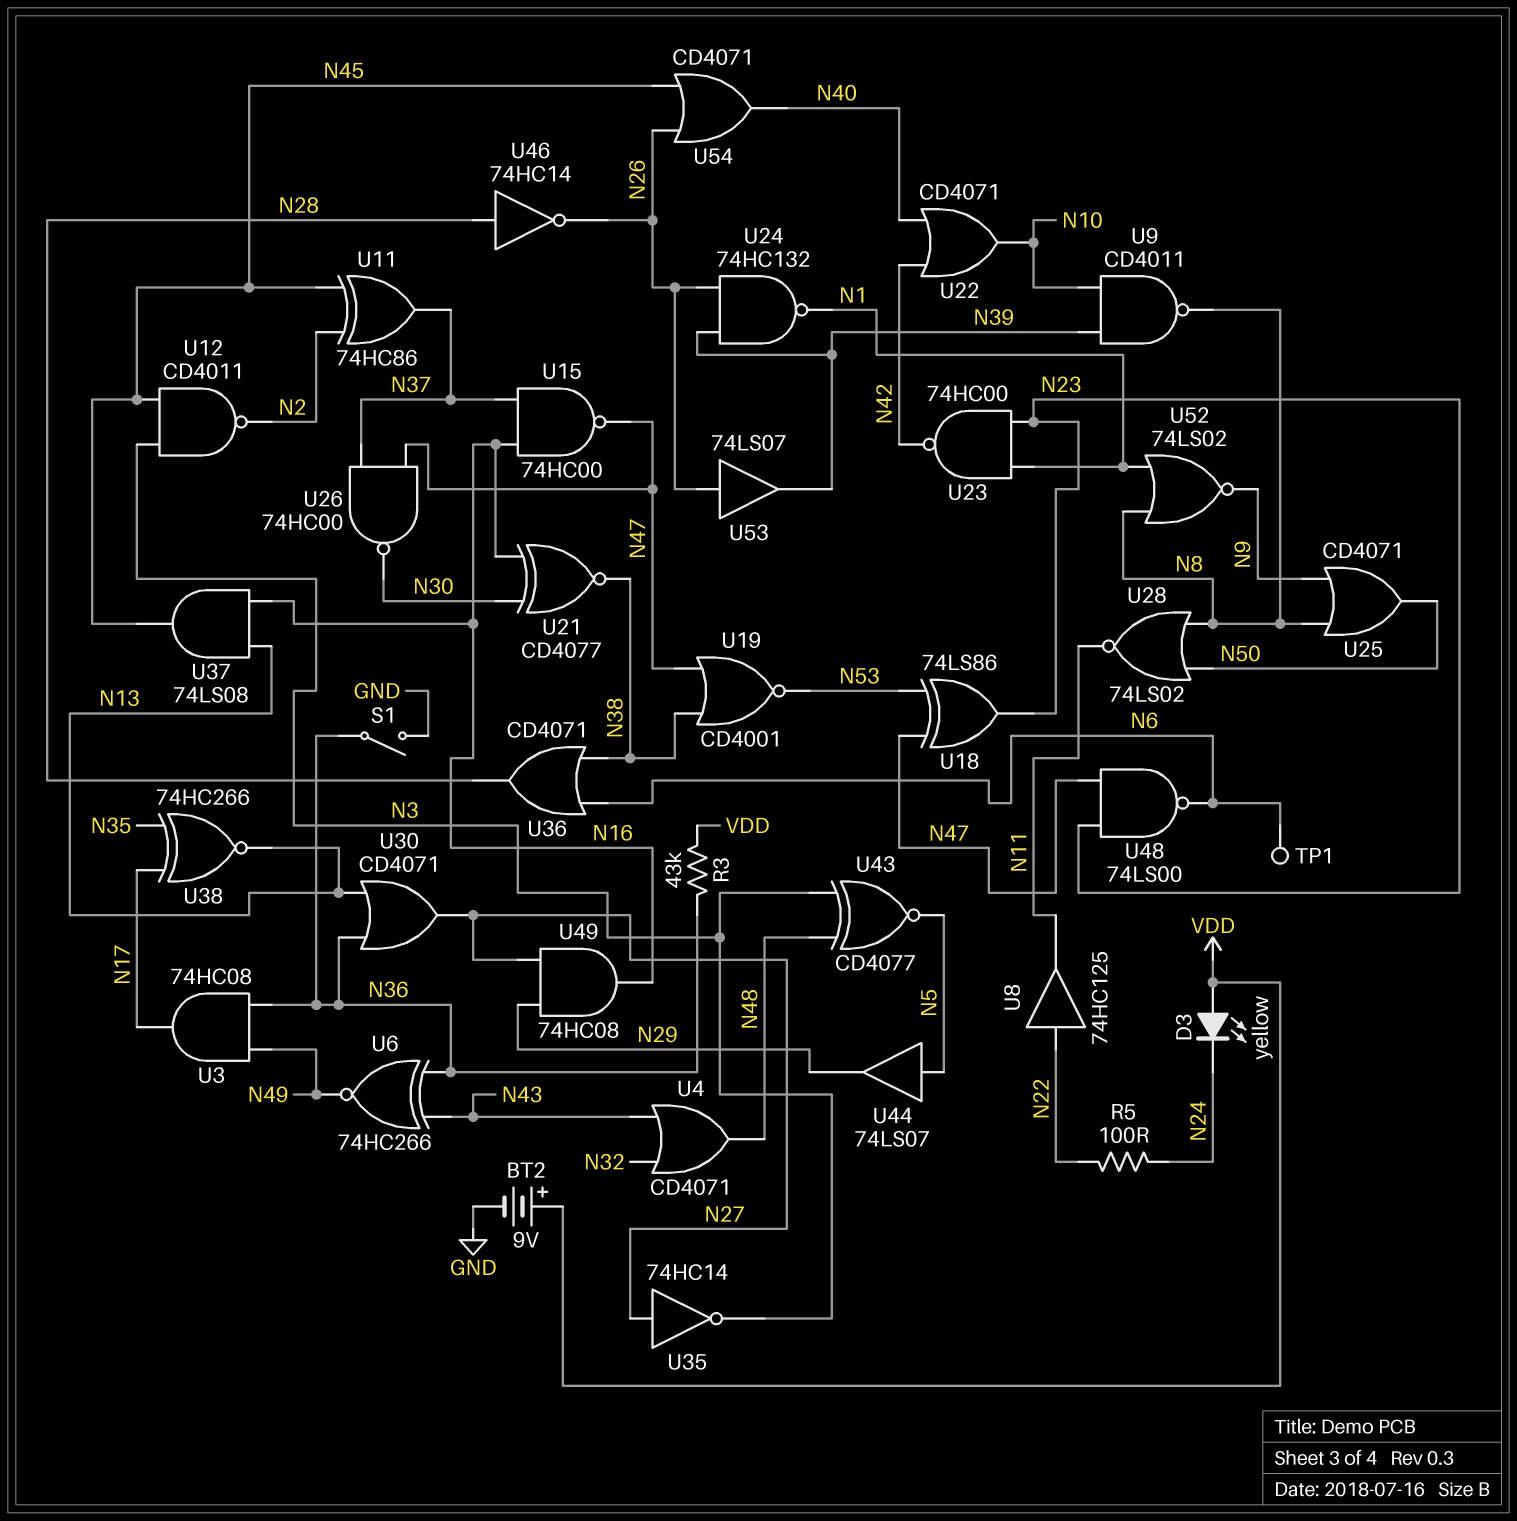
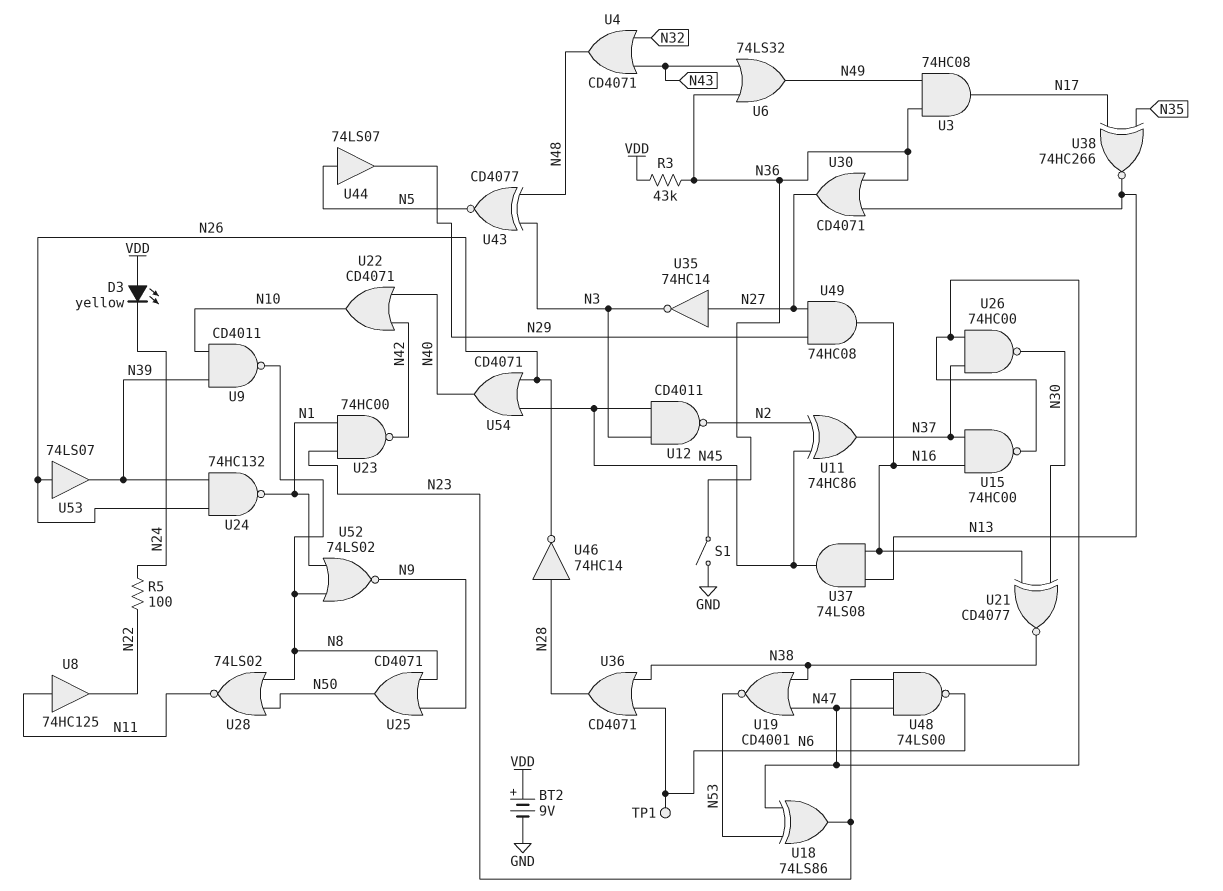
U6: XNOR 74HC266 (in N36, in N43, out N49) -> OR 74LS32 (in N36, in N43, out N49)
U8: buffer 74HC125 (in N22, out N11) -> buffer 74HC125 (in N11, out N22)

